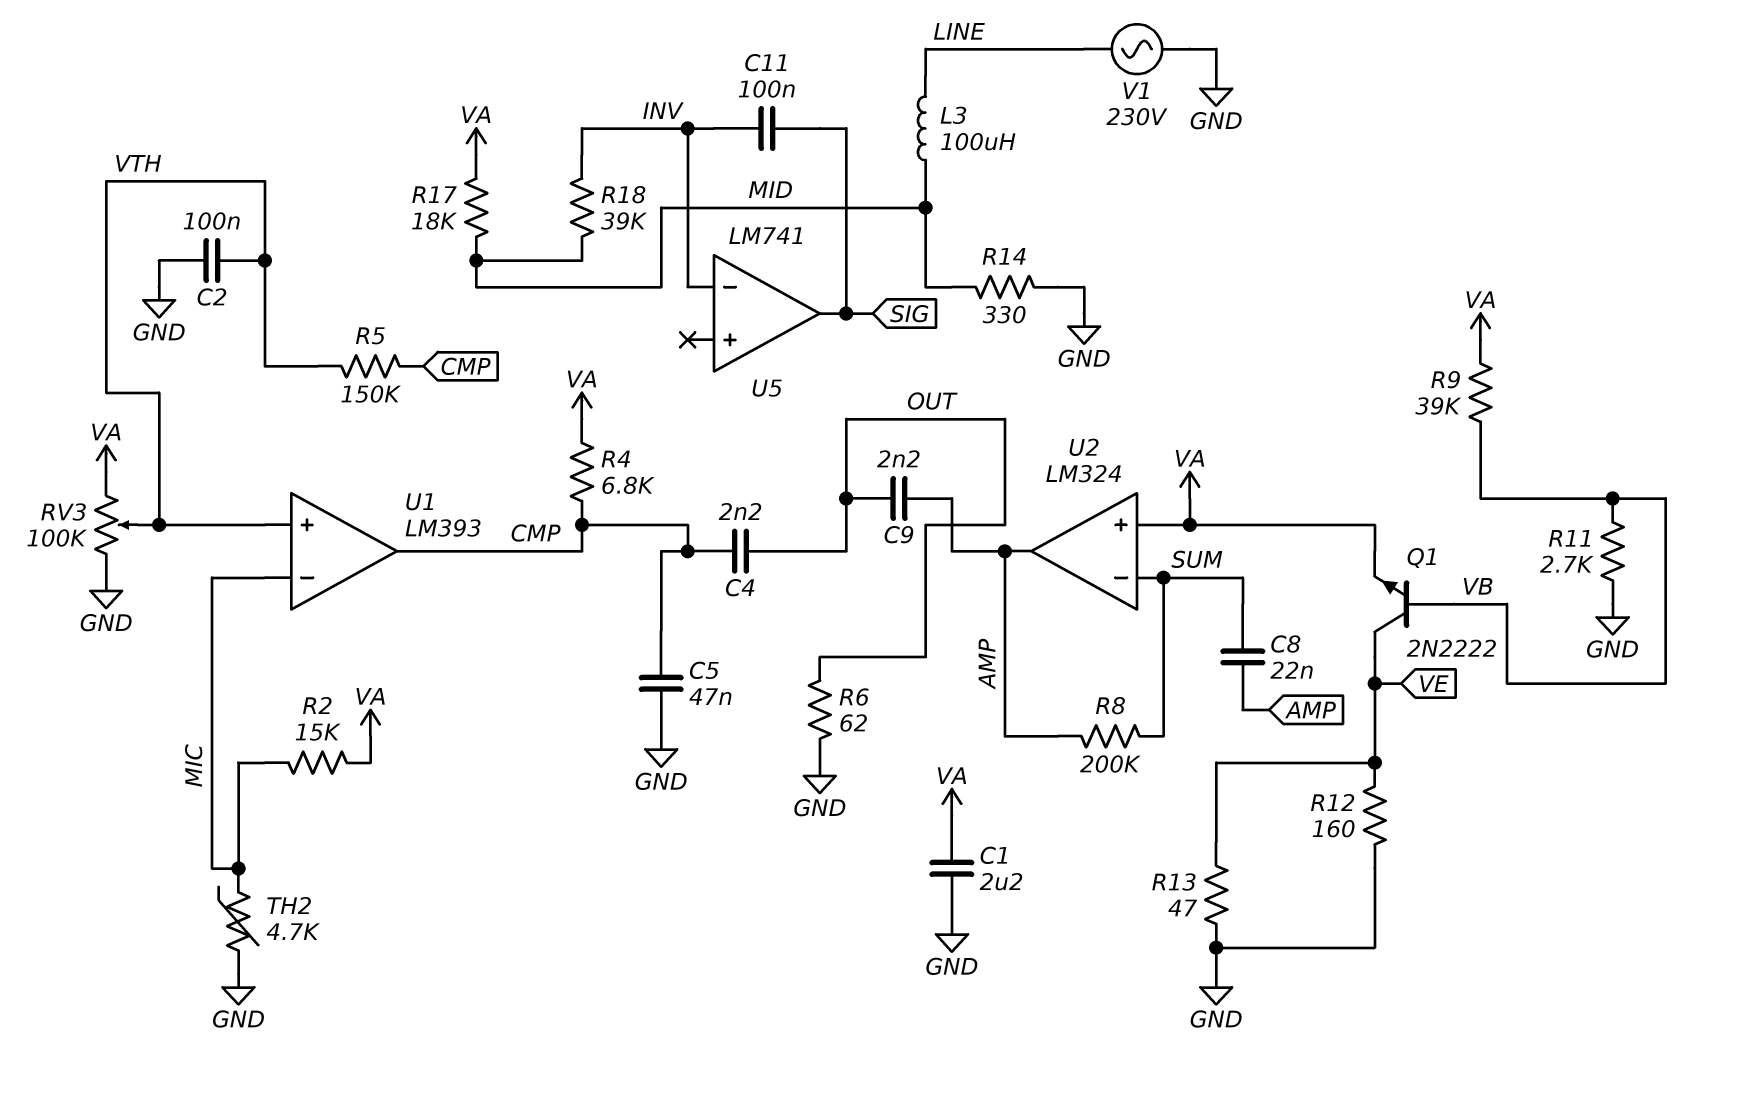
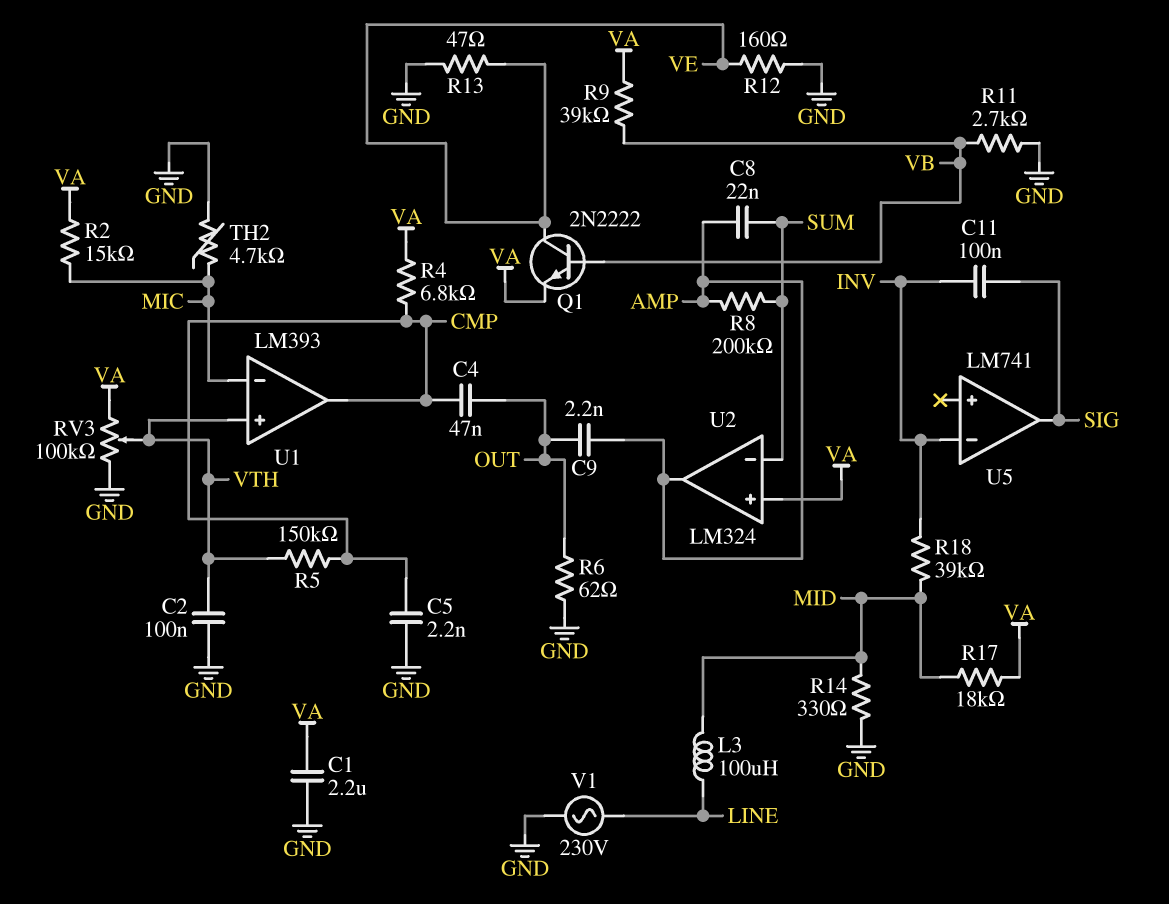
C4: 2.2nF (CMP, OUT) -> 47nF (CMP, OUT)
C5: 47nF (CMP, GND) -> 2.2nF (CMP, GND)

